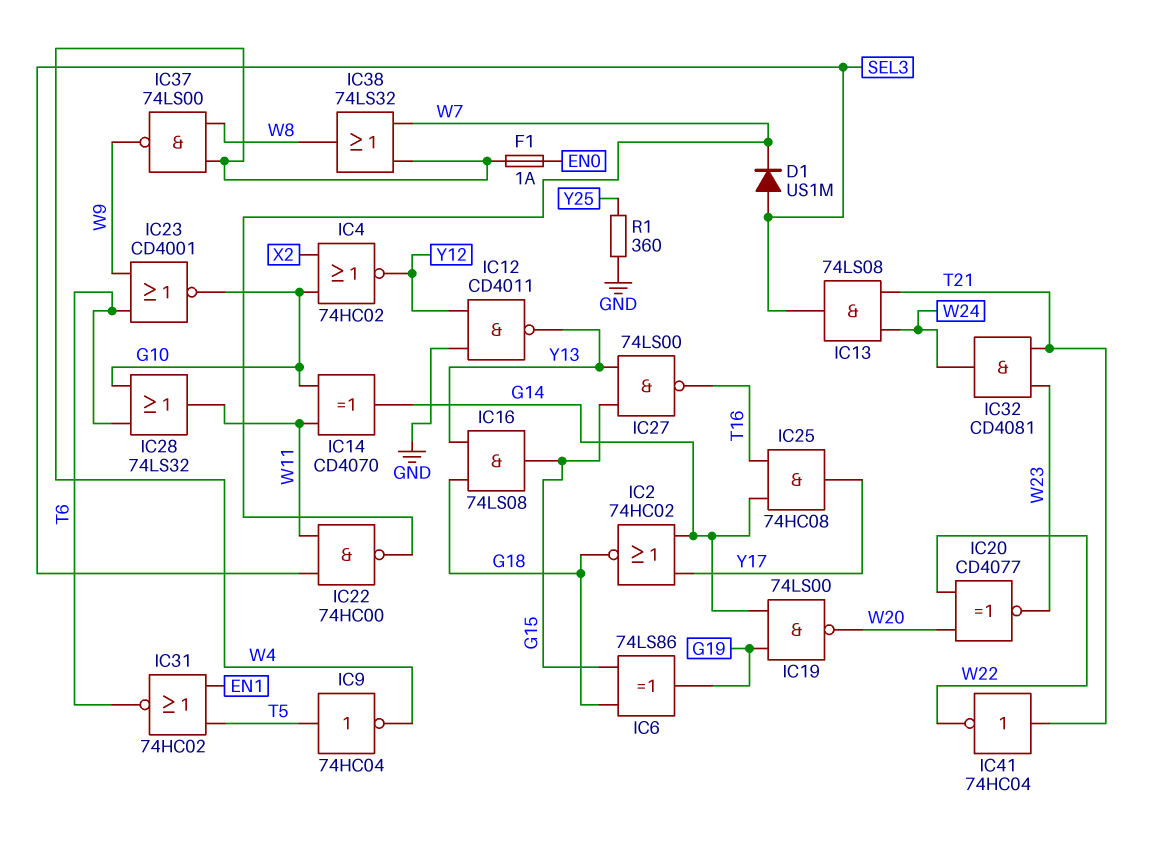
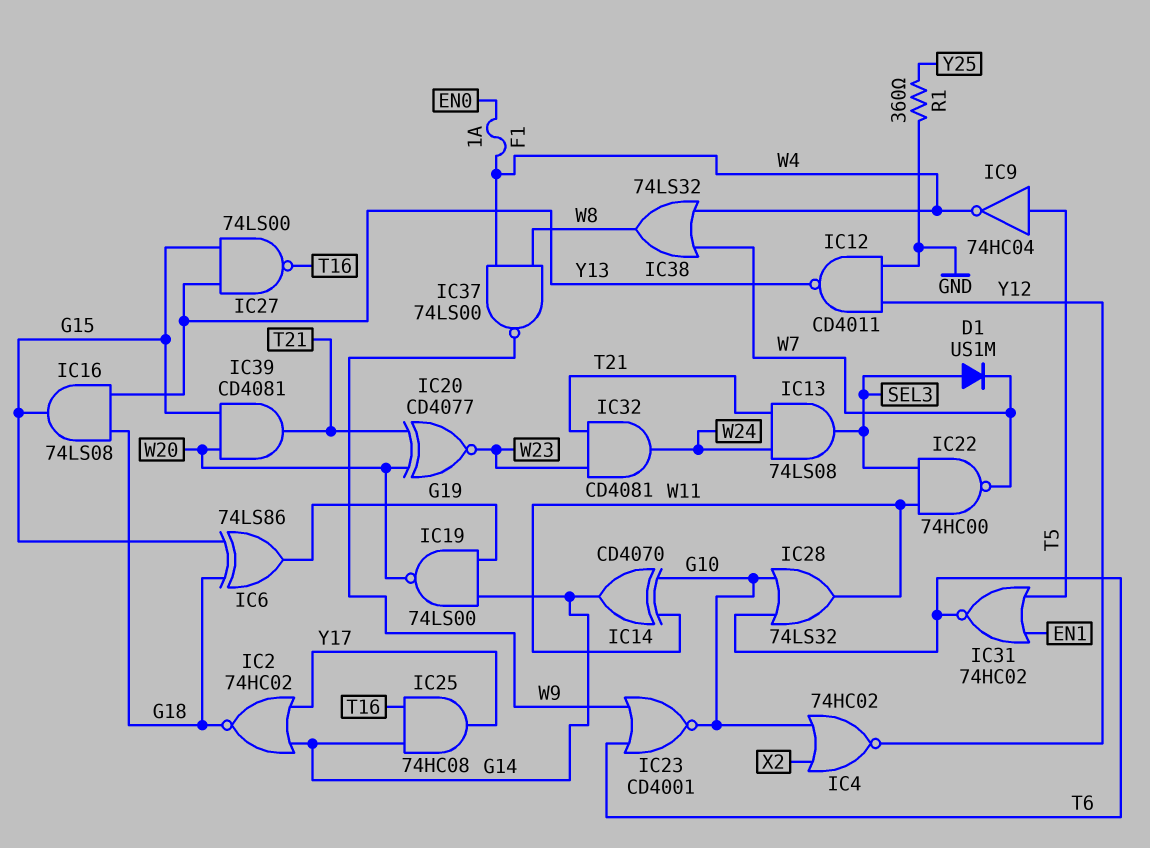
IC20: XNOR CD4077 (in W20, in W22, out W23) -> XNOR CD4077 (in T21, in W20, out W23)
IC39: none -> AND CD4081 (in G15, in W20, out T21)
IC41: NOT 74HC04 (in T21, out W22) -> none

